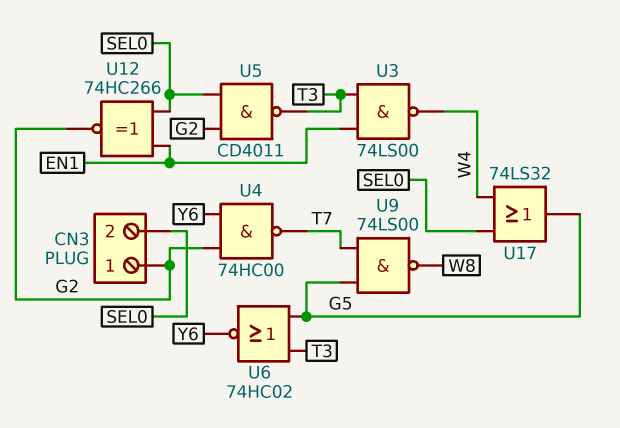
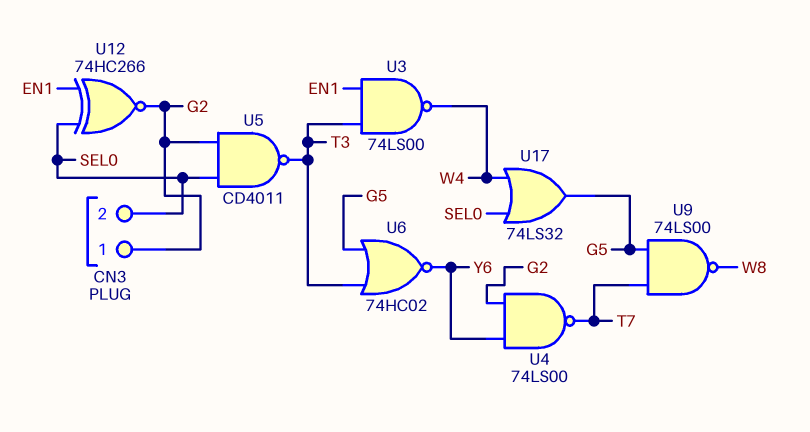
U4: NAND 74HC00 (in G2, in Y6, out T7) -> NAND 74LS00 (in G2, in Y6, out T7)

